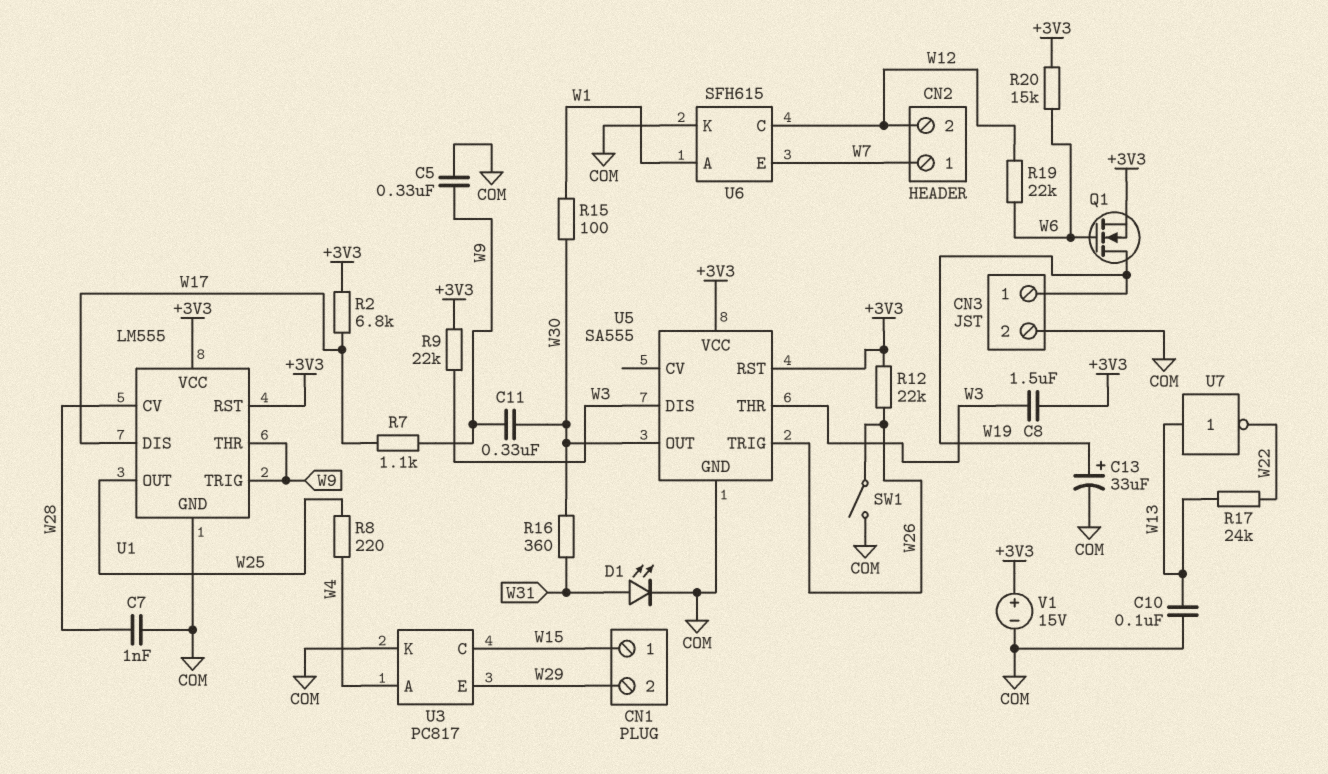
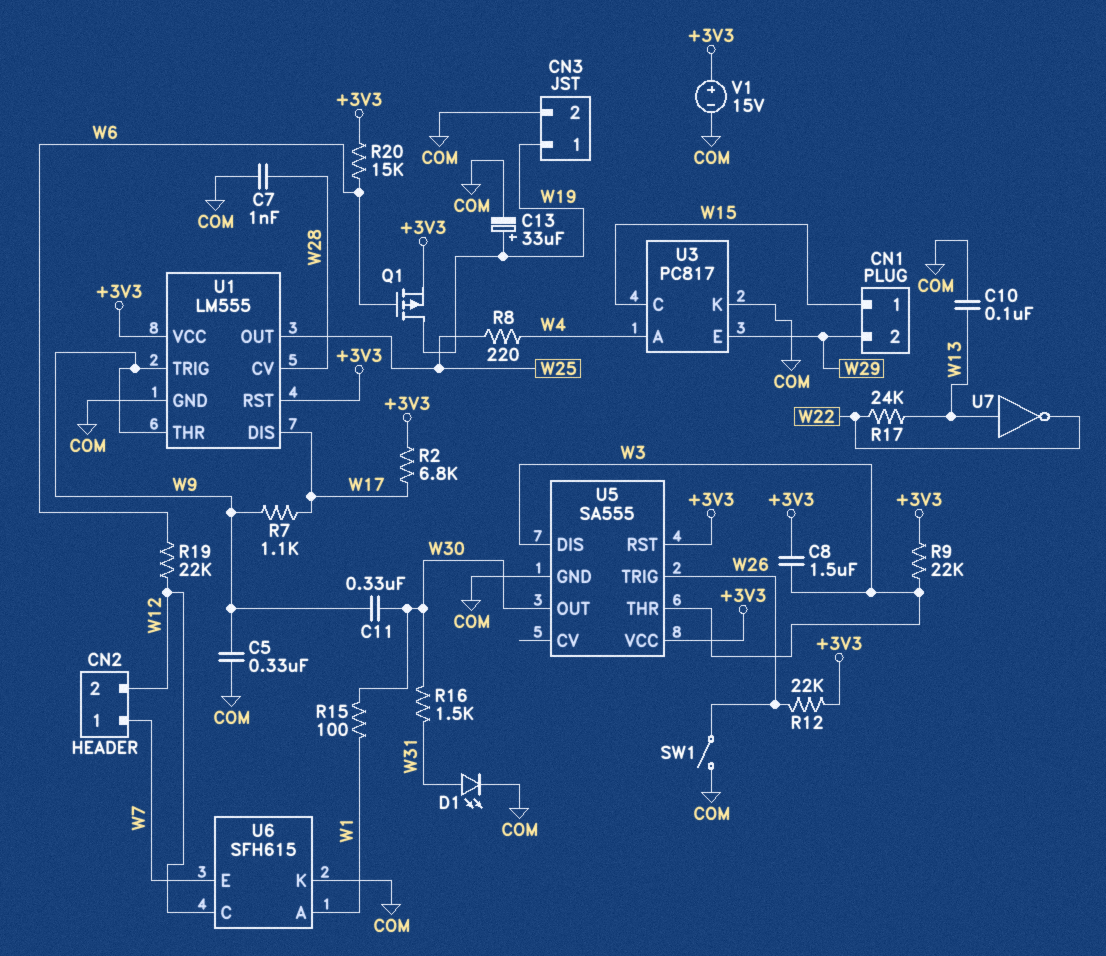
Q1: NMOS (G W6, D W19, S +3V3) -> PMOS (G W6, D W19, S +3V3)
R16: 360 (W30, W31) -> 1.5k (W30, W31)

